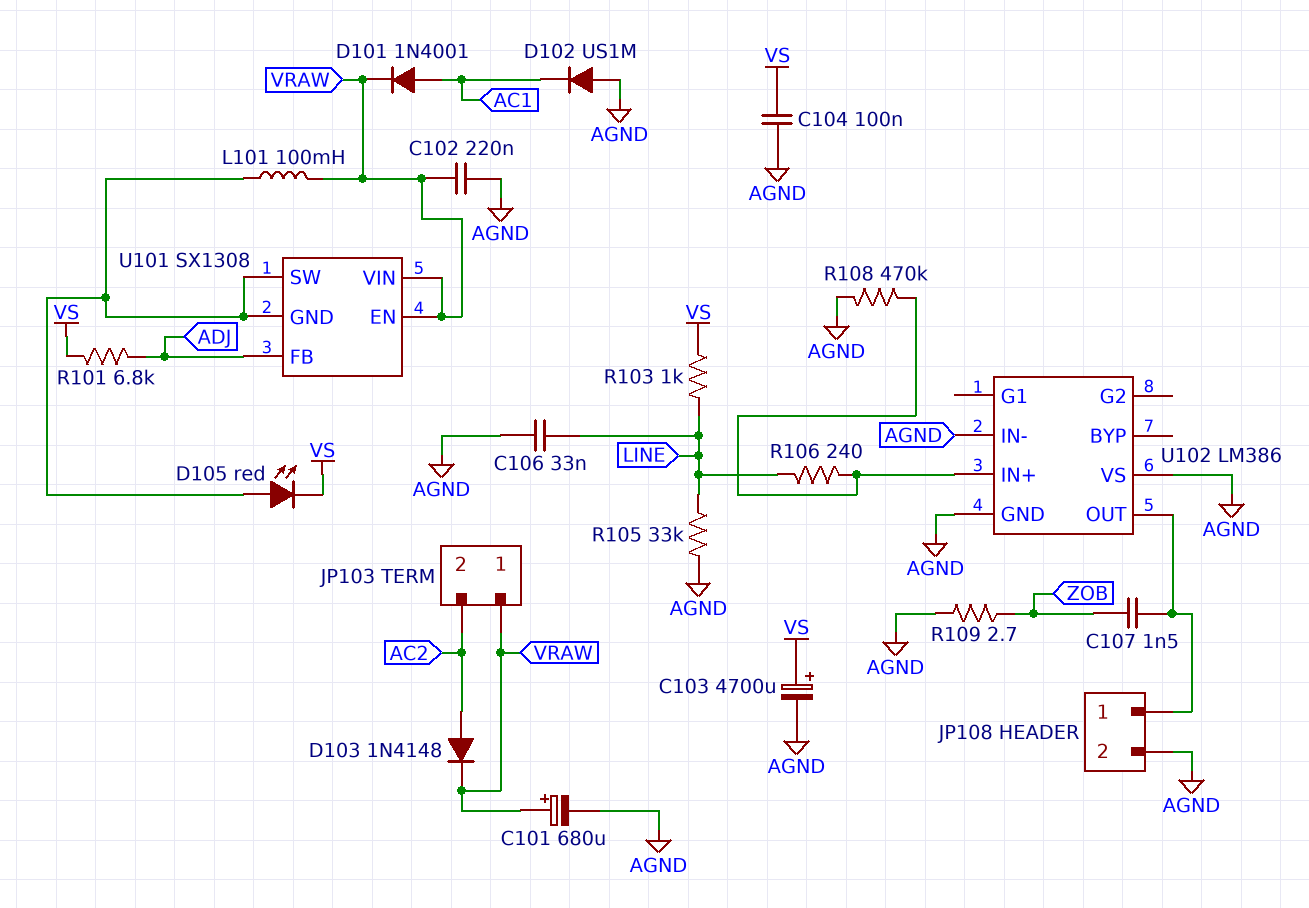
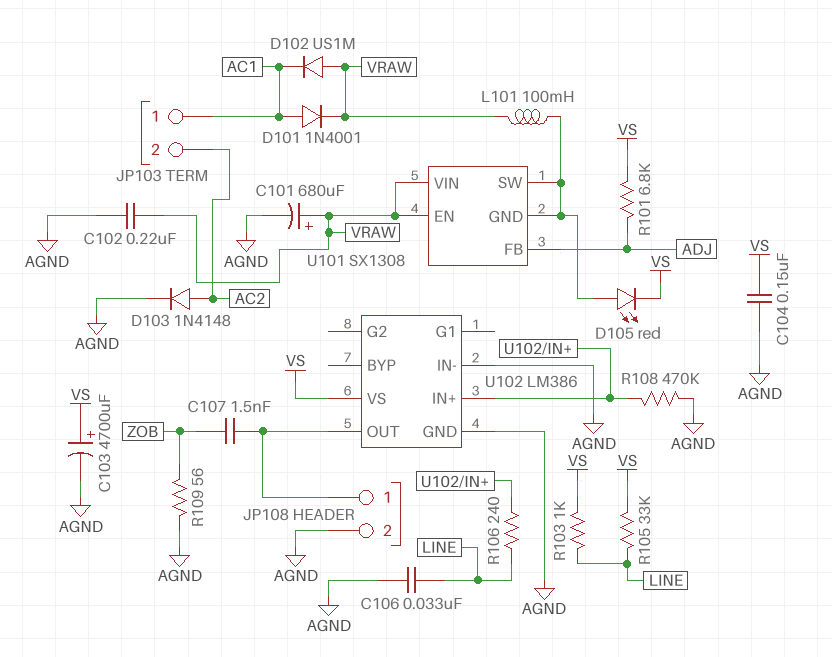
C104: 100nF (AGND, VS) -> 150nF (AGND, VS)
D102: diode US1M (A AGND, K AC1) -> diode US1M (A VRAW, K AC1)
D103: diode 1N4148 (A AC2, K VRAW) -> diode 1N4148 (A AC2, K AGND)
JP103 pin 1: VRAW -> AC1
R105: 33k (AGND, LINE) -> 33k (LINE, VS)
R109: 2.7 (AGND, ZOB) -> 56 (AGND, ZOB)
U102 pin VS: AGND -> VS

